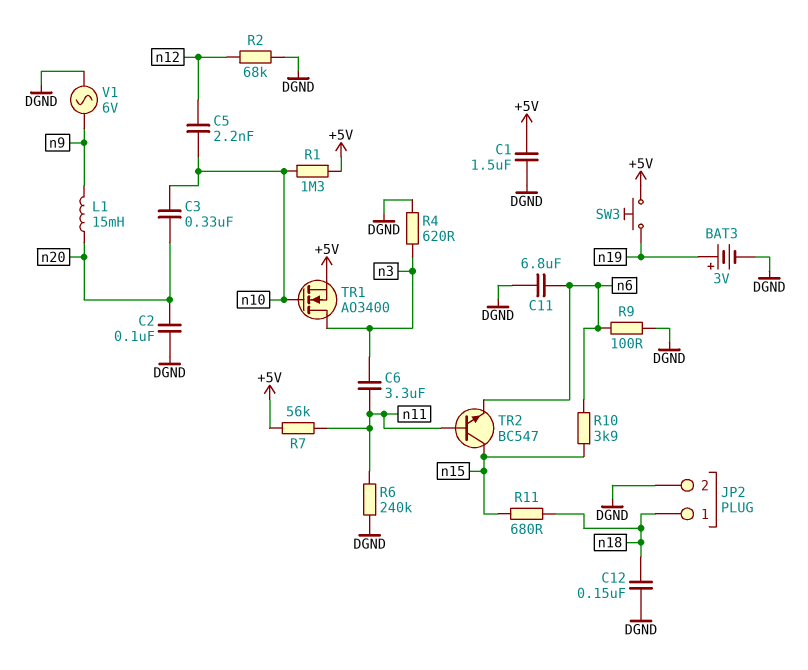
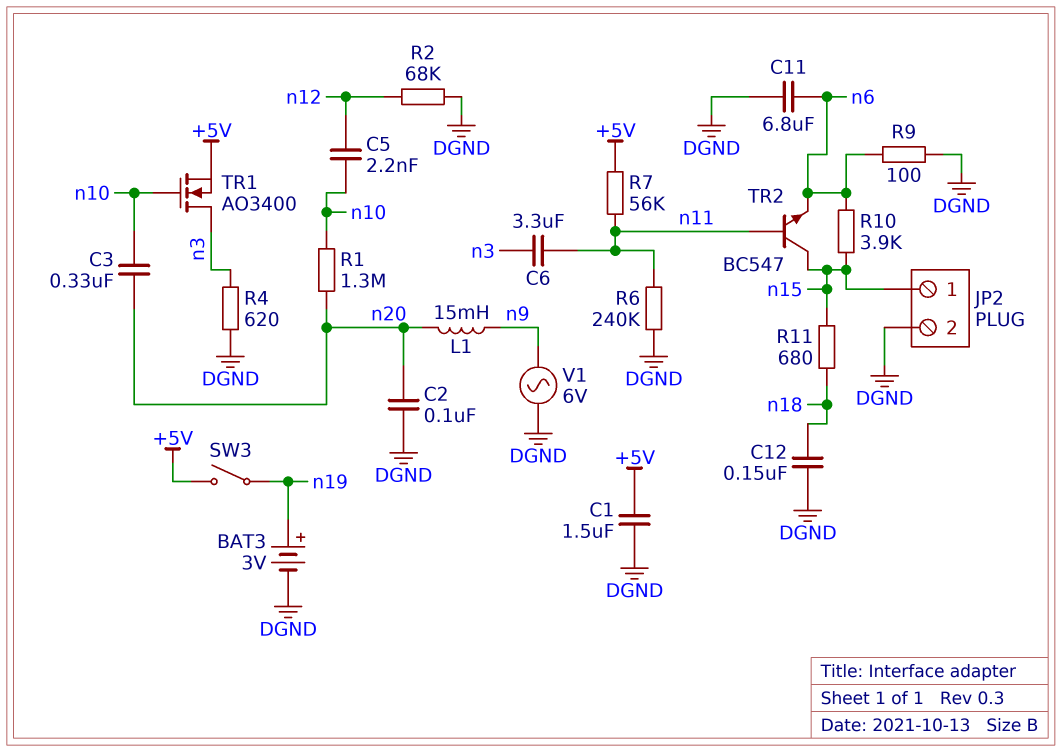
JP2 pin 1: n18 -> n15
R1: 1.3M (+5V, n10) -> 1.3M (n10, n20)
SW3: button (+5V, n19) -> switch (+5V, n19)

